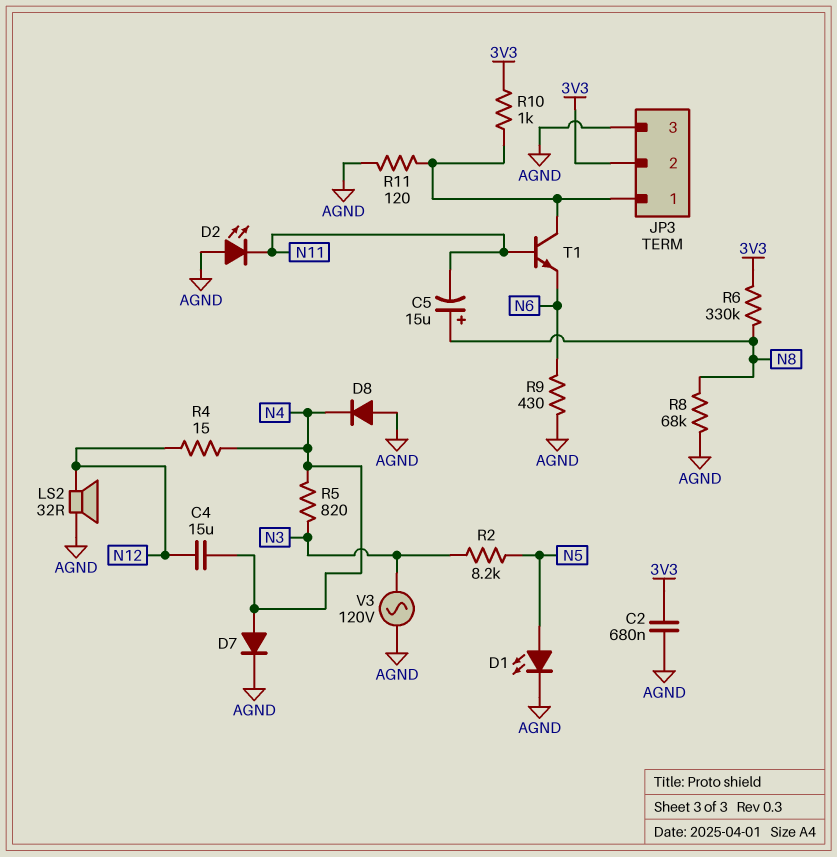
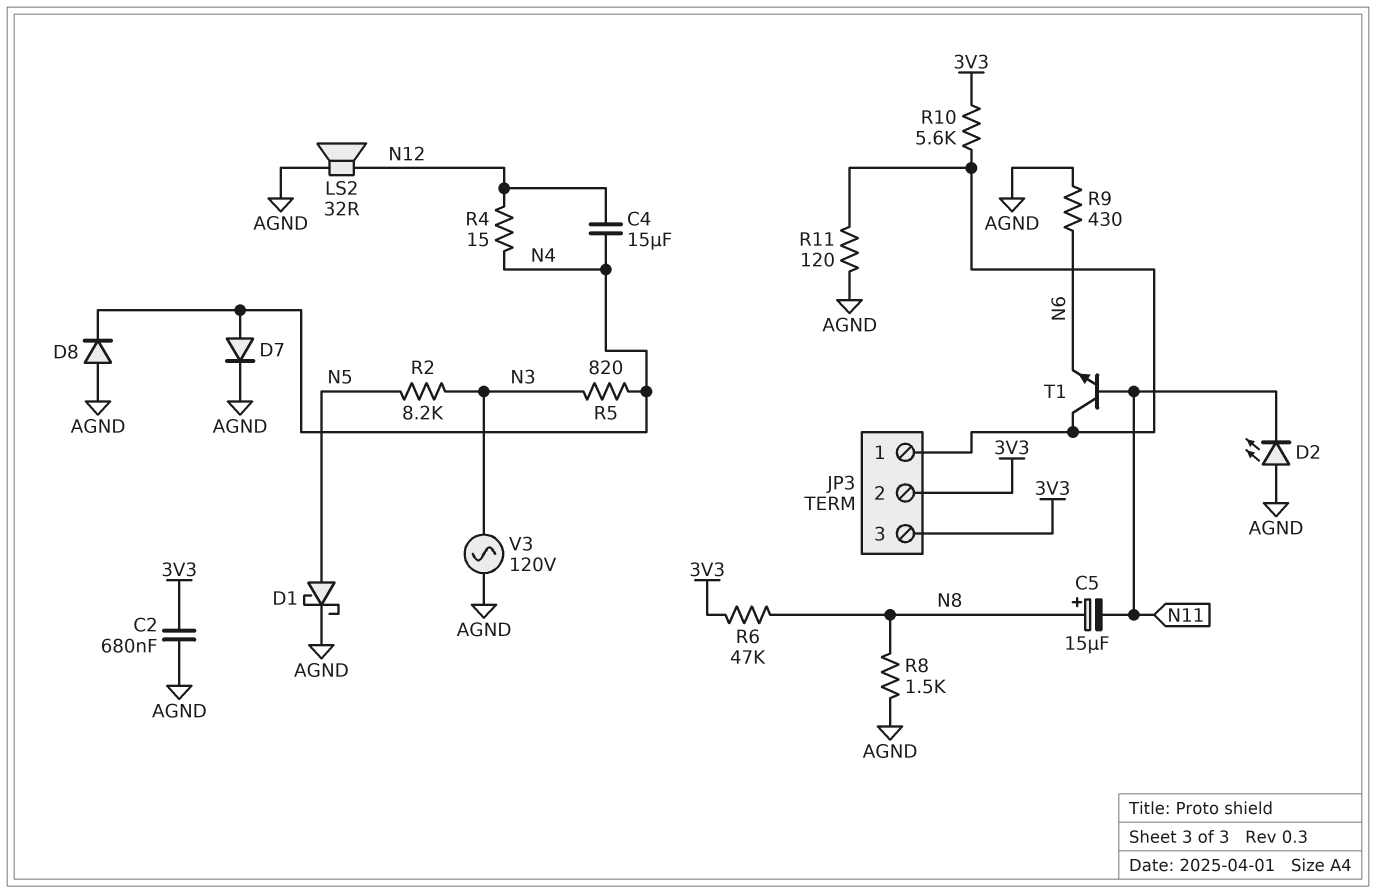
D1: LED (A N5, K AGND) -> schottky (A N5, K AGND)
JP3 pin 3: AGND -> 3V3
R6: 330k (3V3, N8) -> 47k (3V3, N8)
R8: 68k (AGND, N8) -> 1.5k (AGND, N8)
R10: 1k (3V3, JP3/1) -> 5.6k (3V3, JP3/1)

